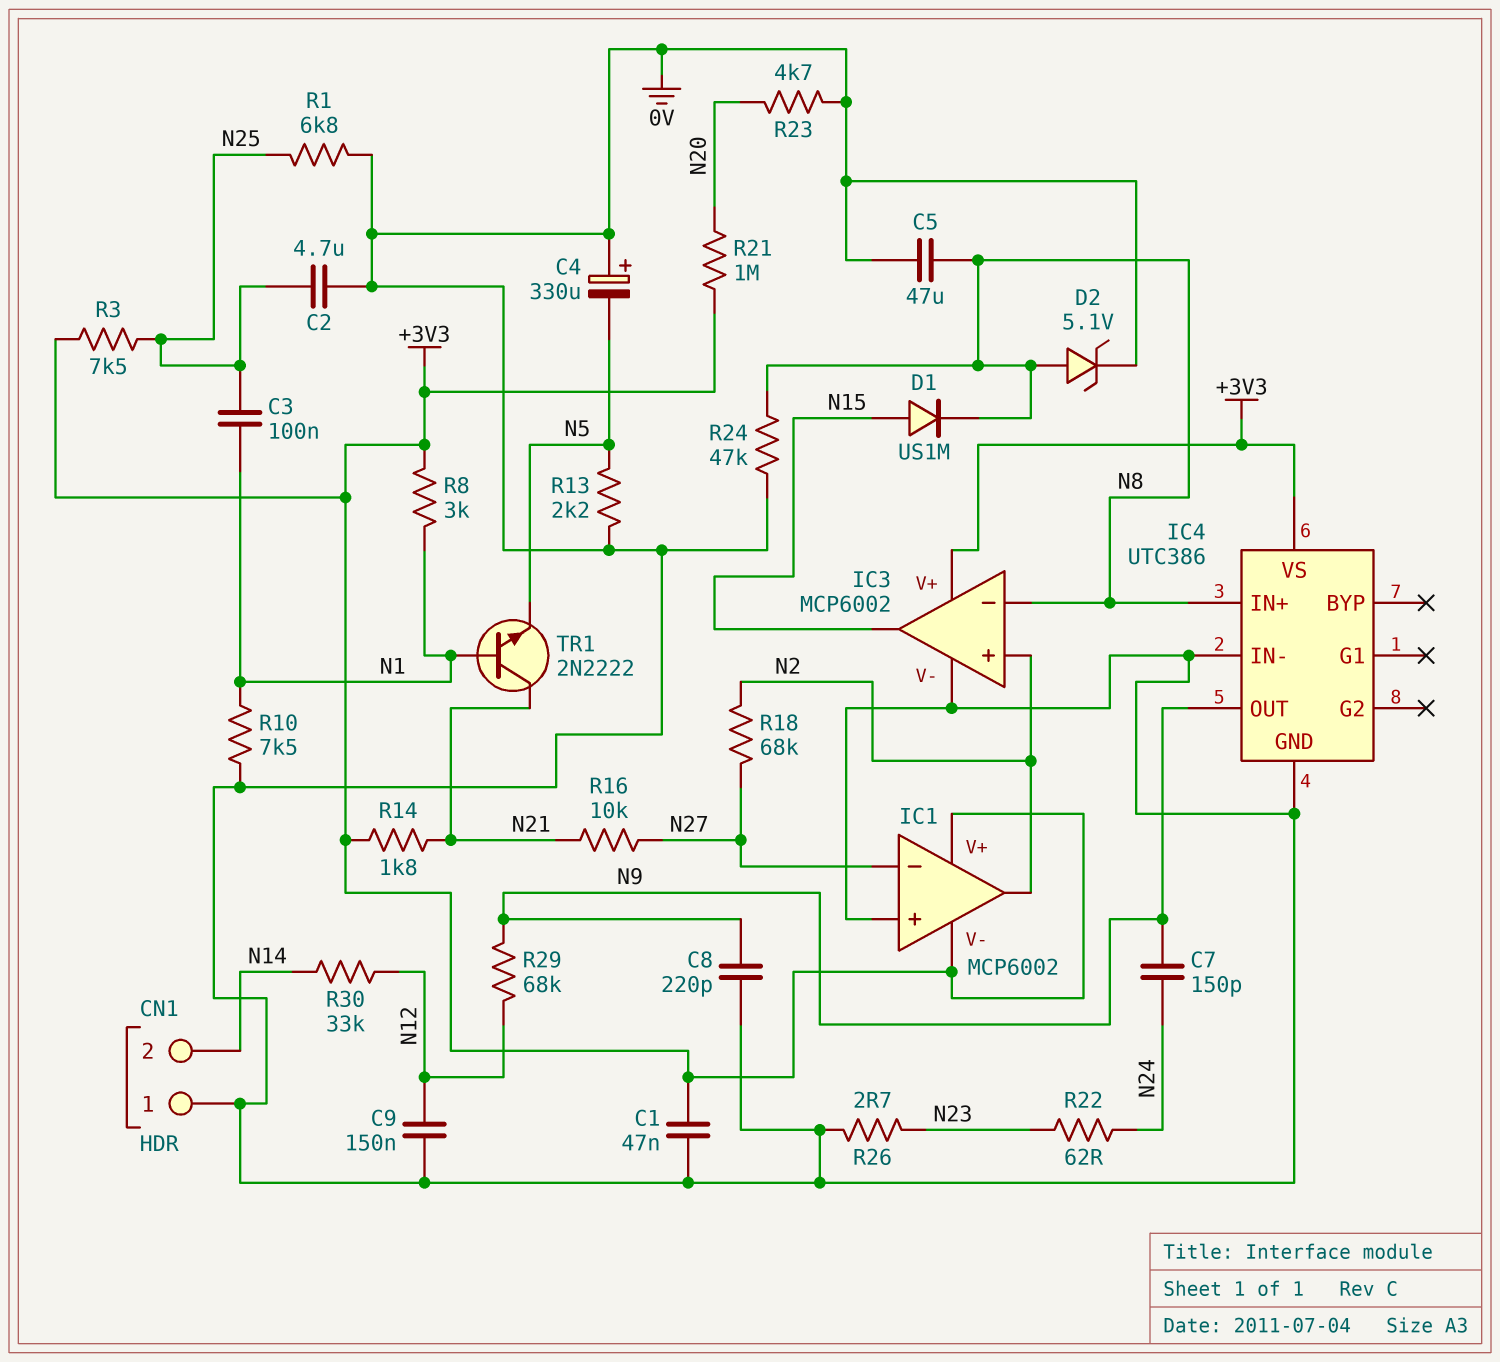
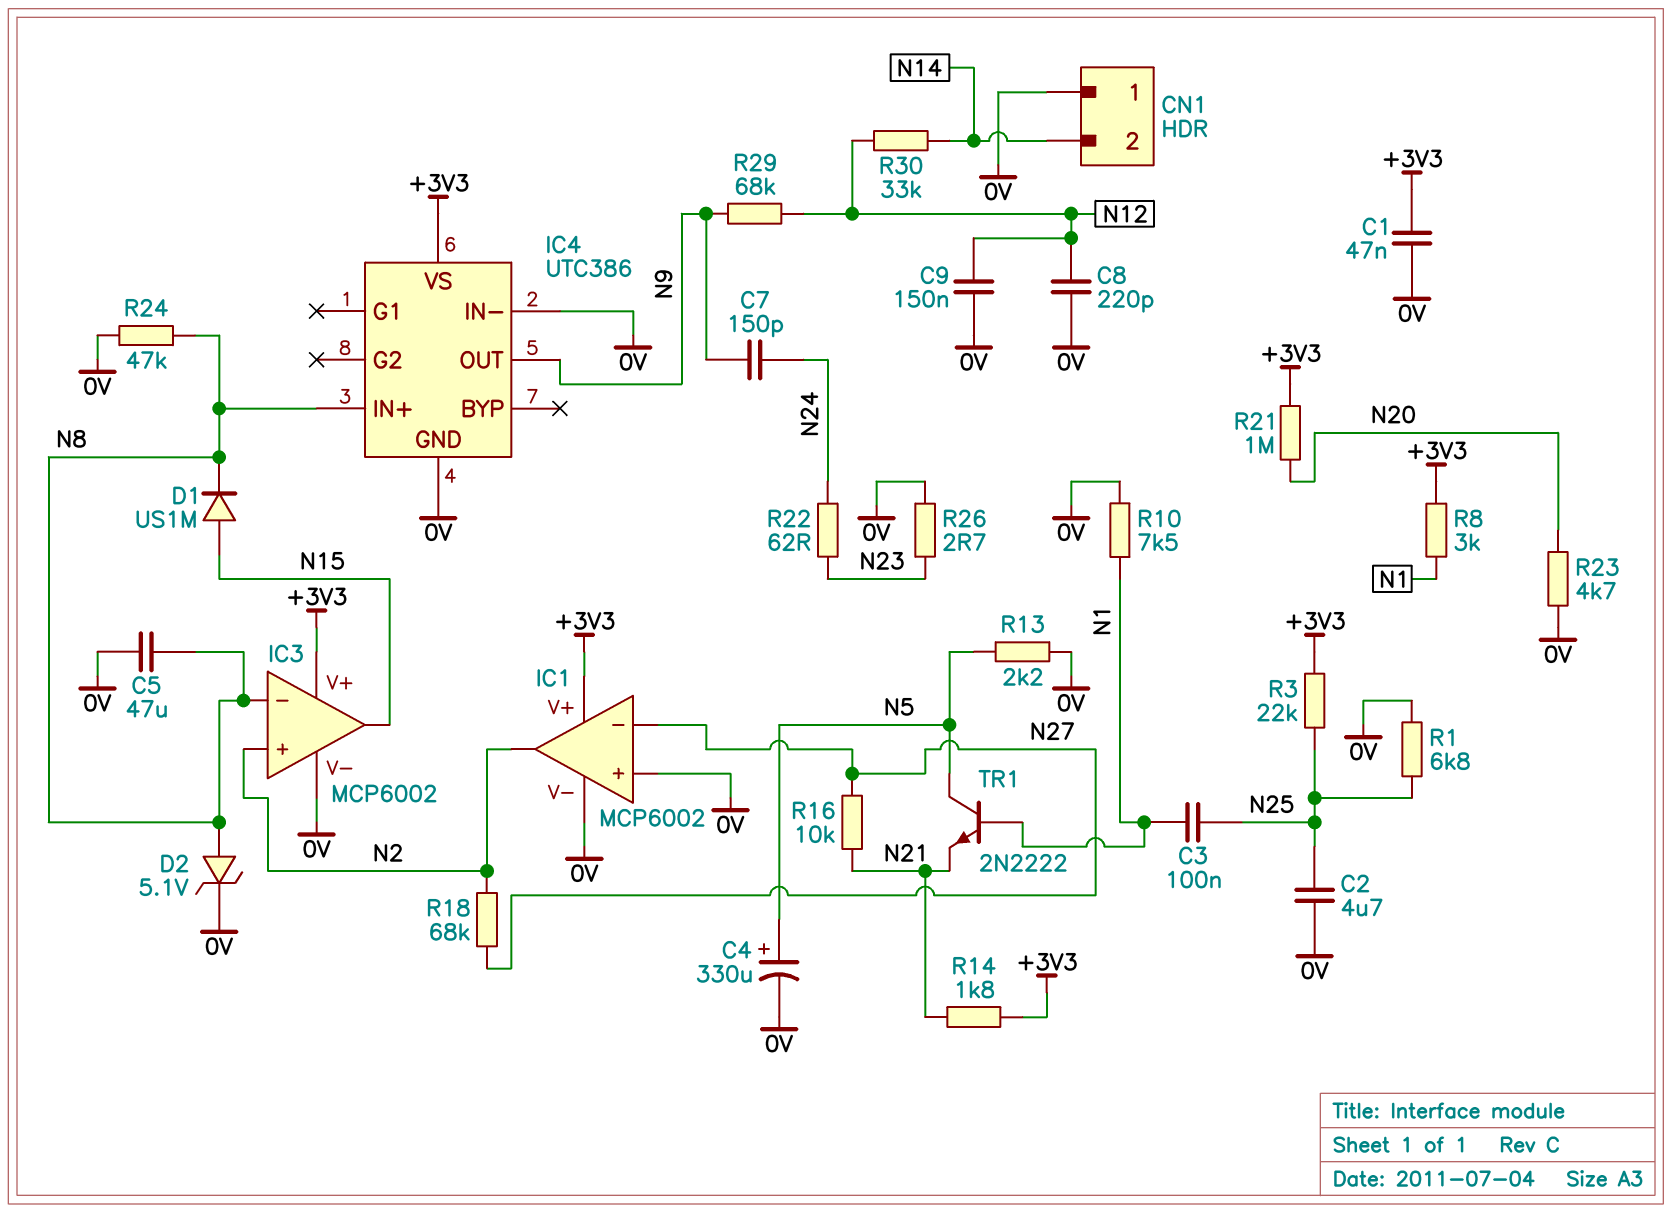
C4: 330uF (plus 0V, minus N5) -> 330uF (plus N5, minus 0V)
C8: 220pF (0V, N9) -> 220pF (0V, N12)
IC1 pin V-: +3V3 -> 0V
R3: 7.5k (+3V3, N25) -> 22k (+3V3, N25)
TR1: NPN 2N2222 (B N1, C N21, E N5) -> NPN 2N2222 (B N1, C N5, E N21)

